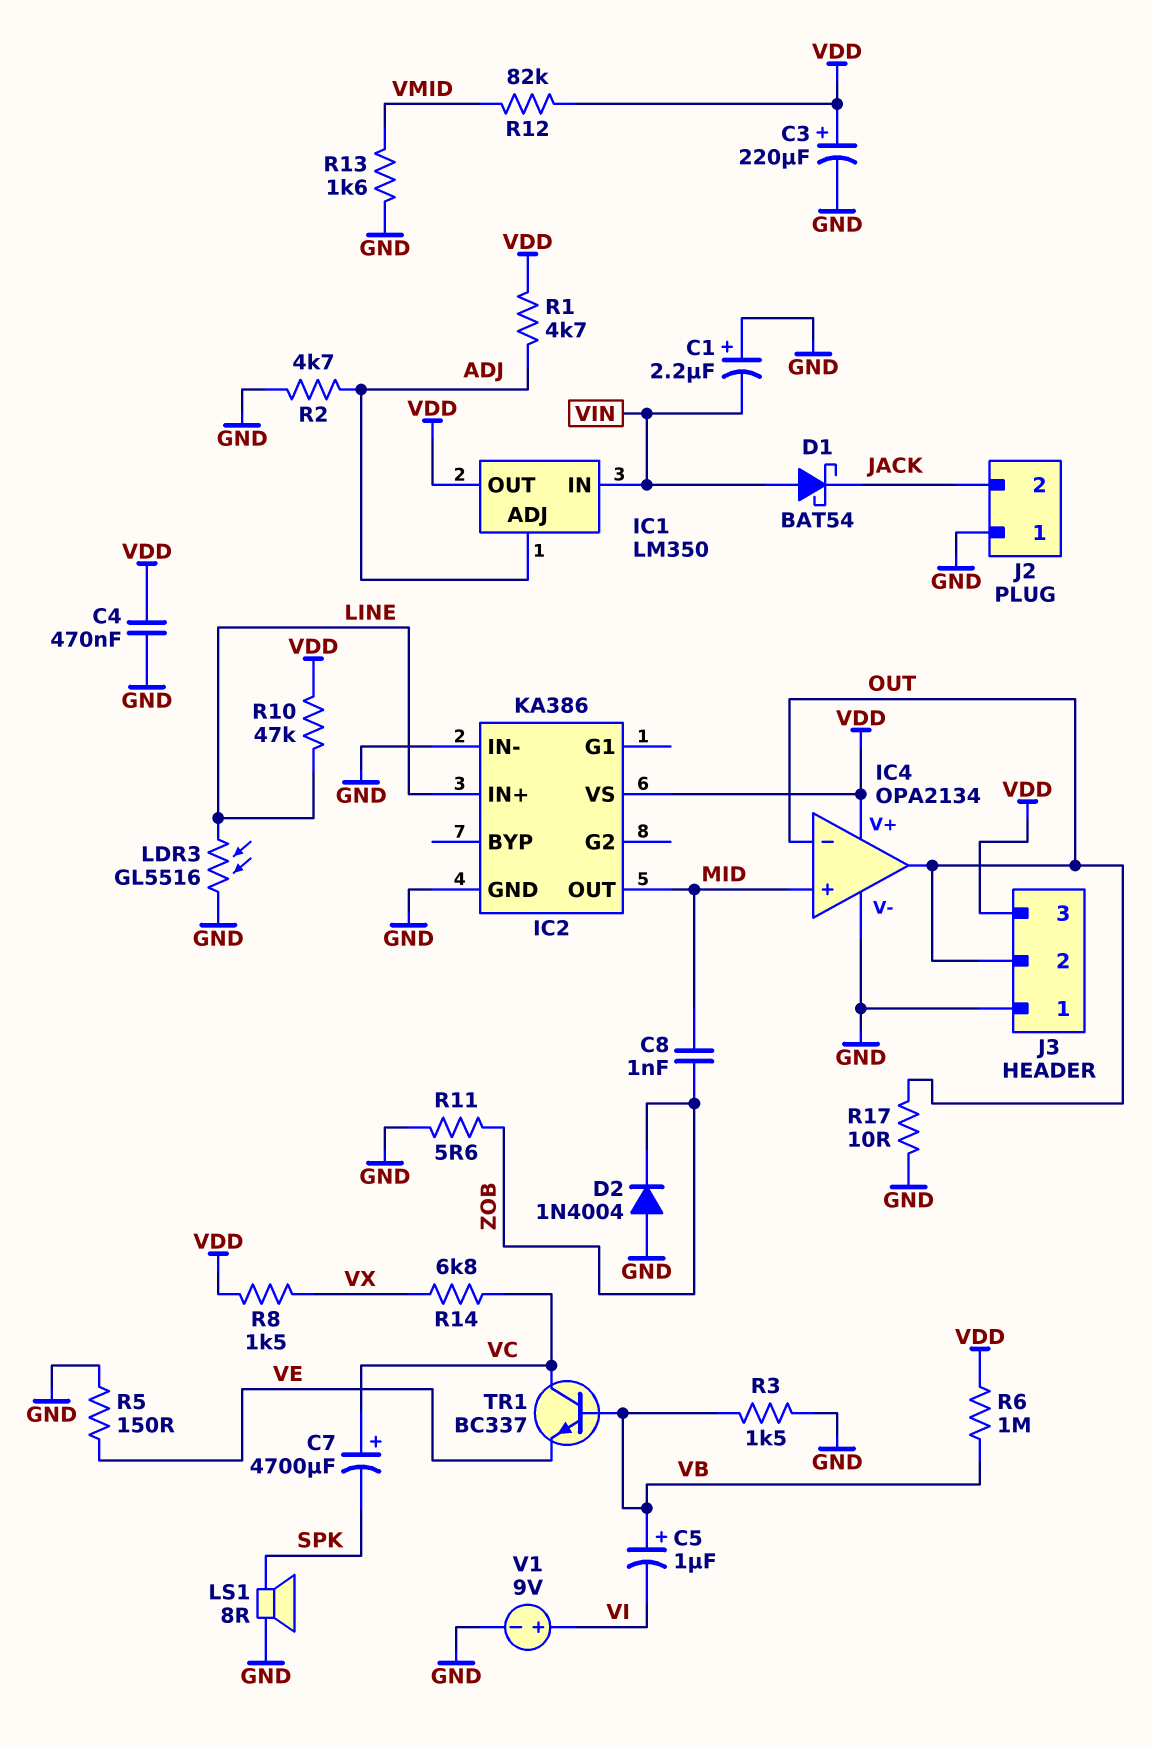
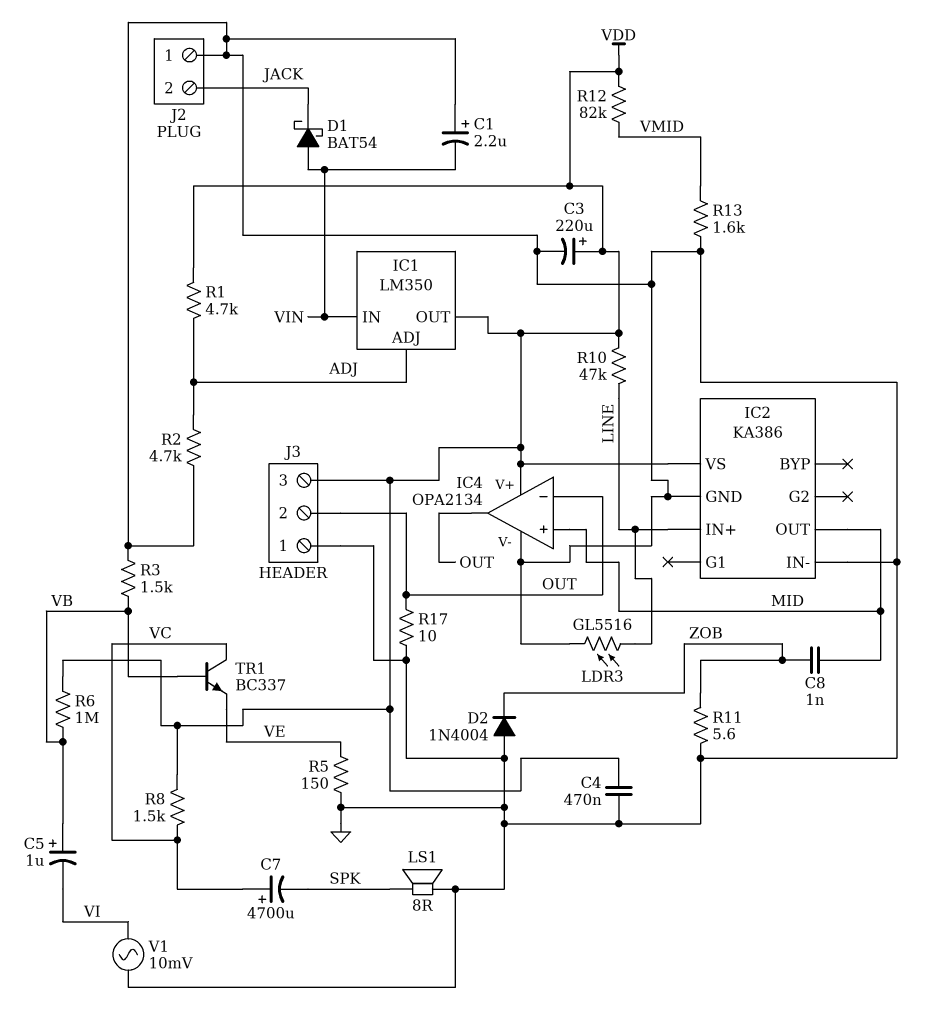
R8: 1.5k (VDD, VX) -> 1.5k (VC, VDD)
R14: 6.8k (VC, VX) -> none
V1: 9V (plus VI, minus GND) -> AC 10mV (GND, VI)

